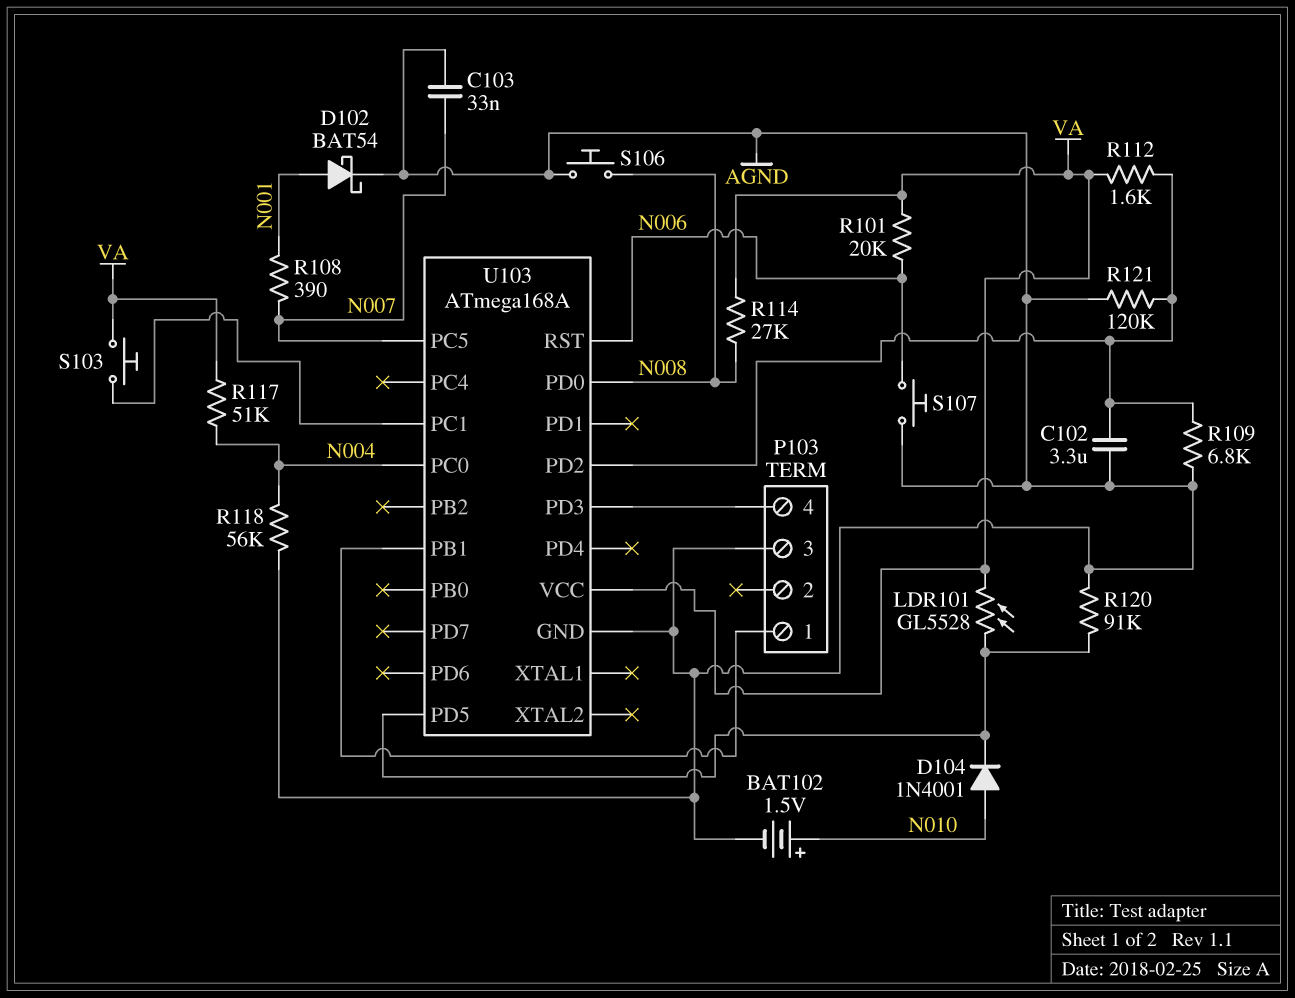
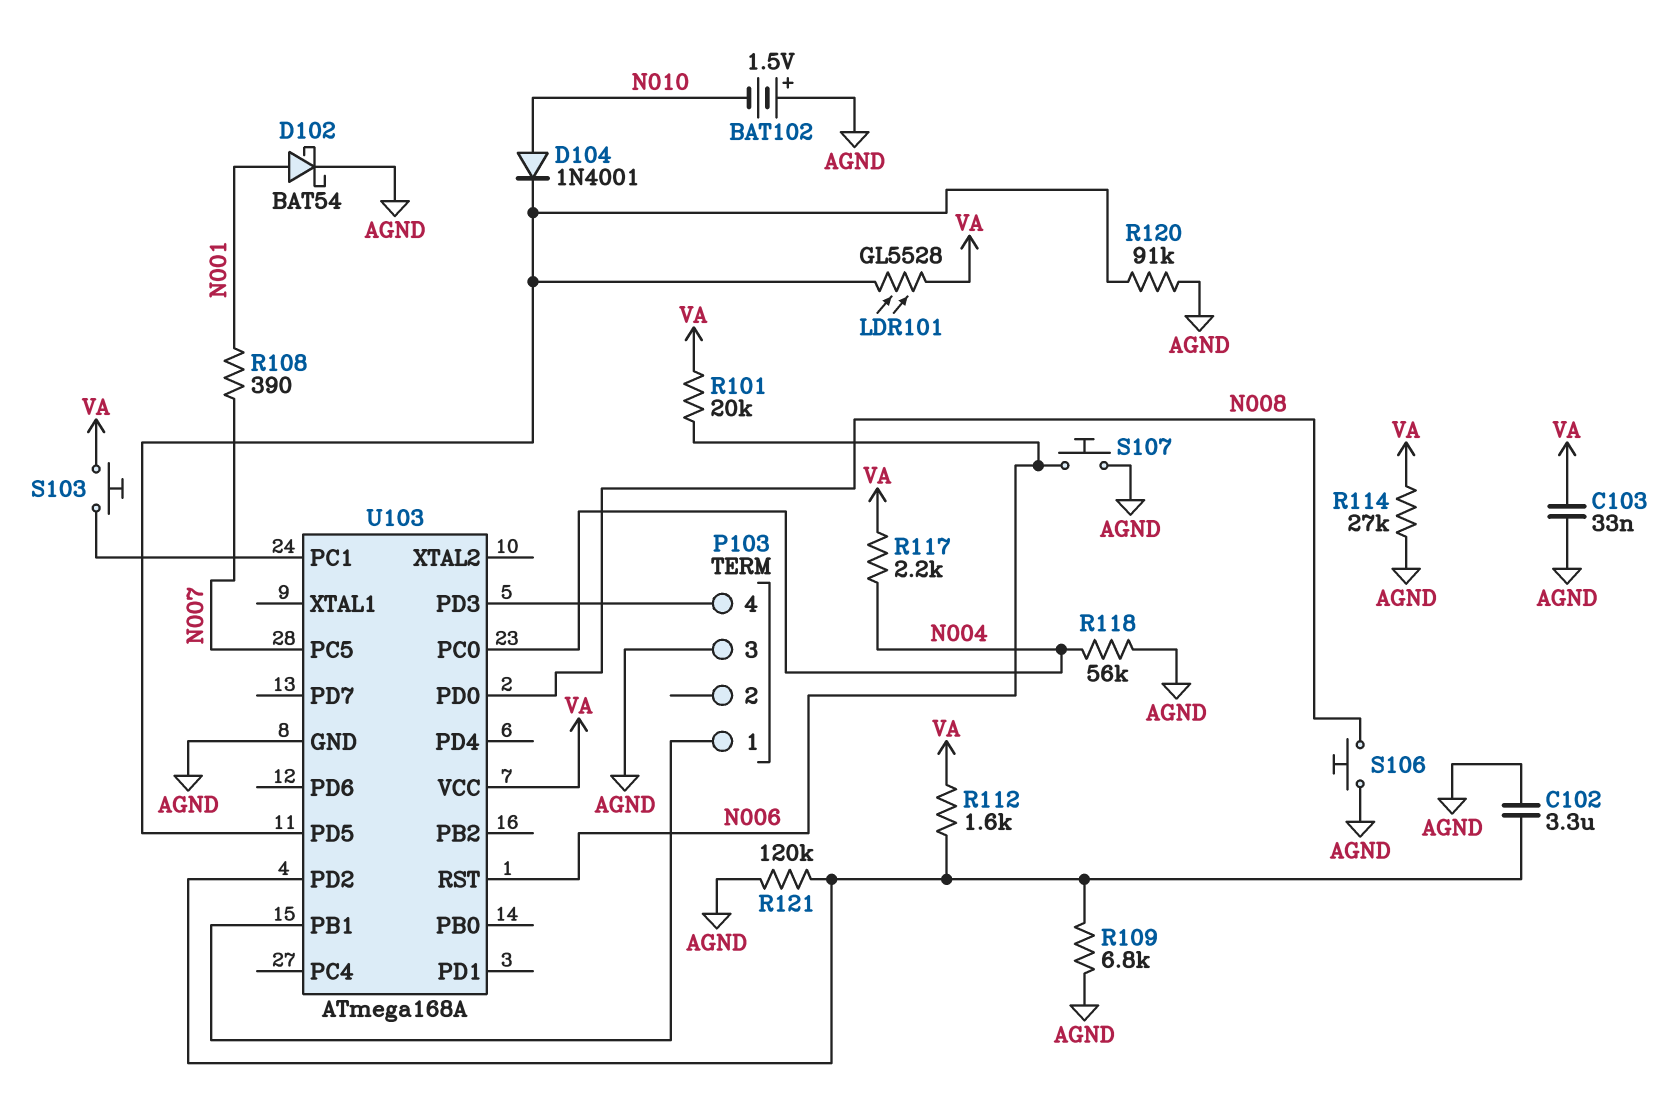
BAT102: 1.5V (plus N010, minus AGND) -> 1.5V (plus AGND, minus N010)
C103: 33nF (AGND, N007) -> 33nF (AGND, VA)
R114: 27k (N008, VA) -> 27k (AGND, VA)
R117: 51k (N004, VA) -> 2.2k (N004, VA)

